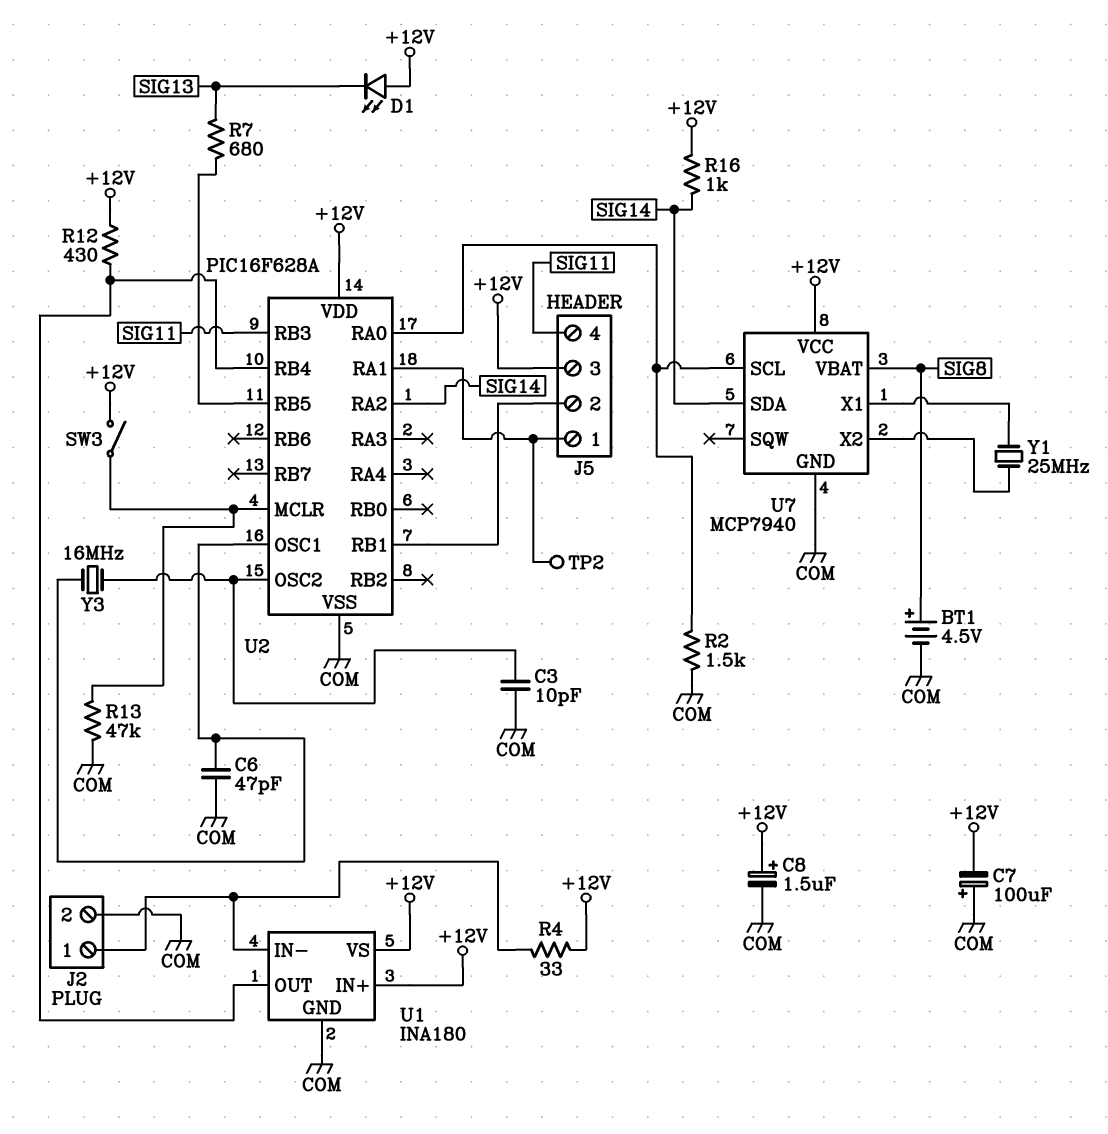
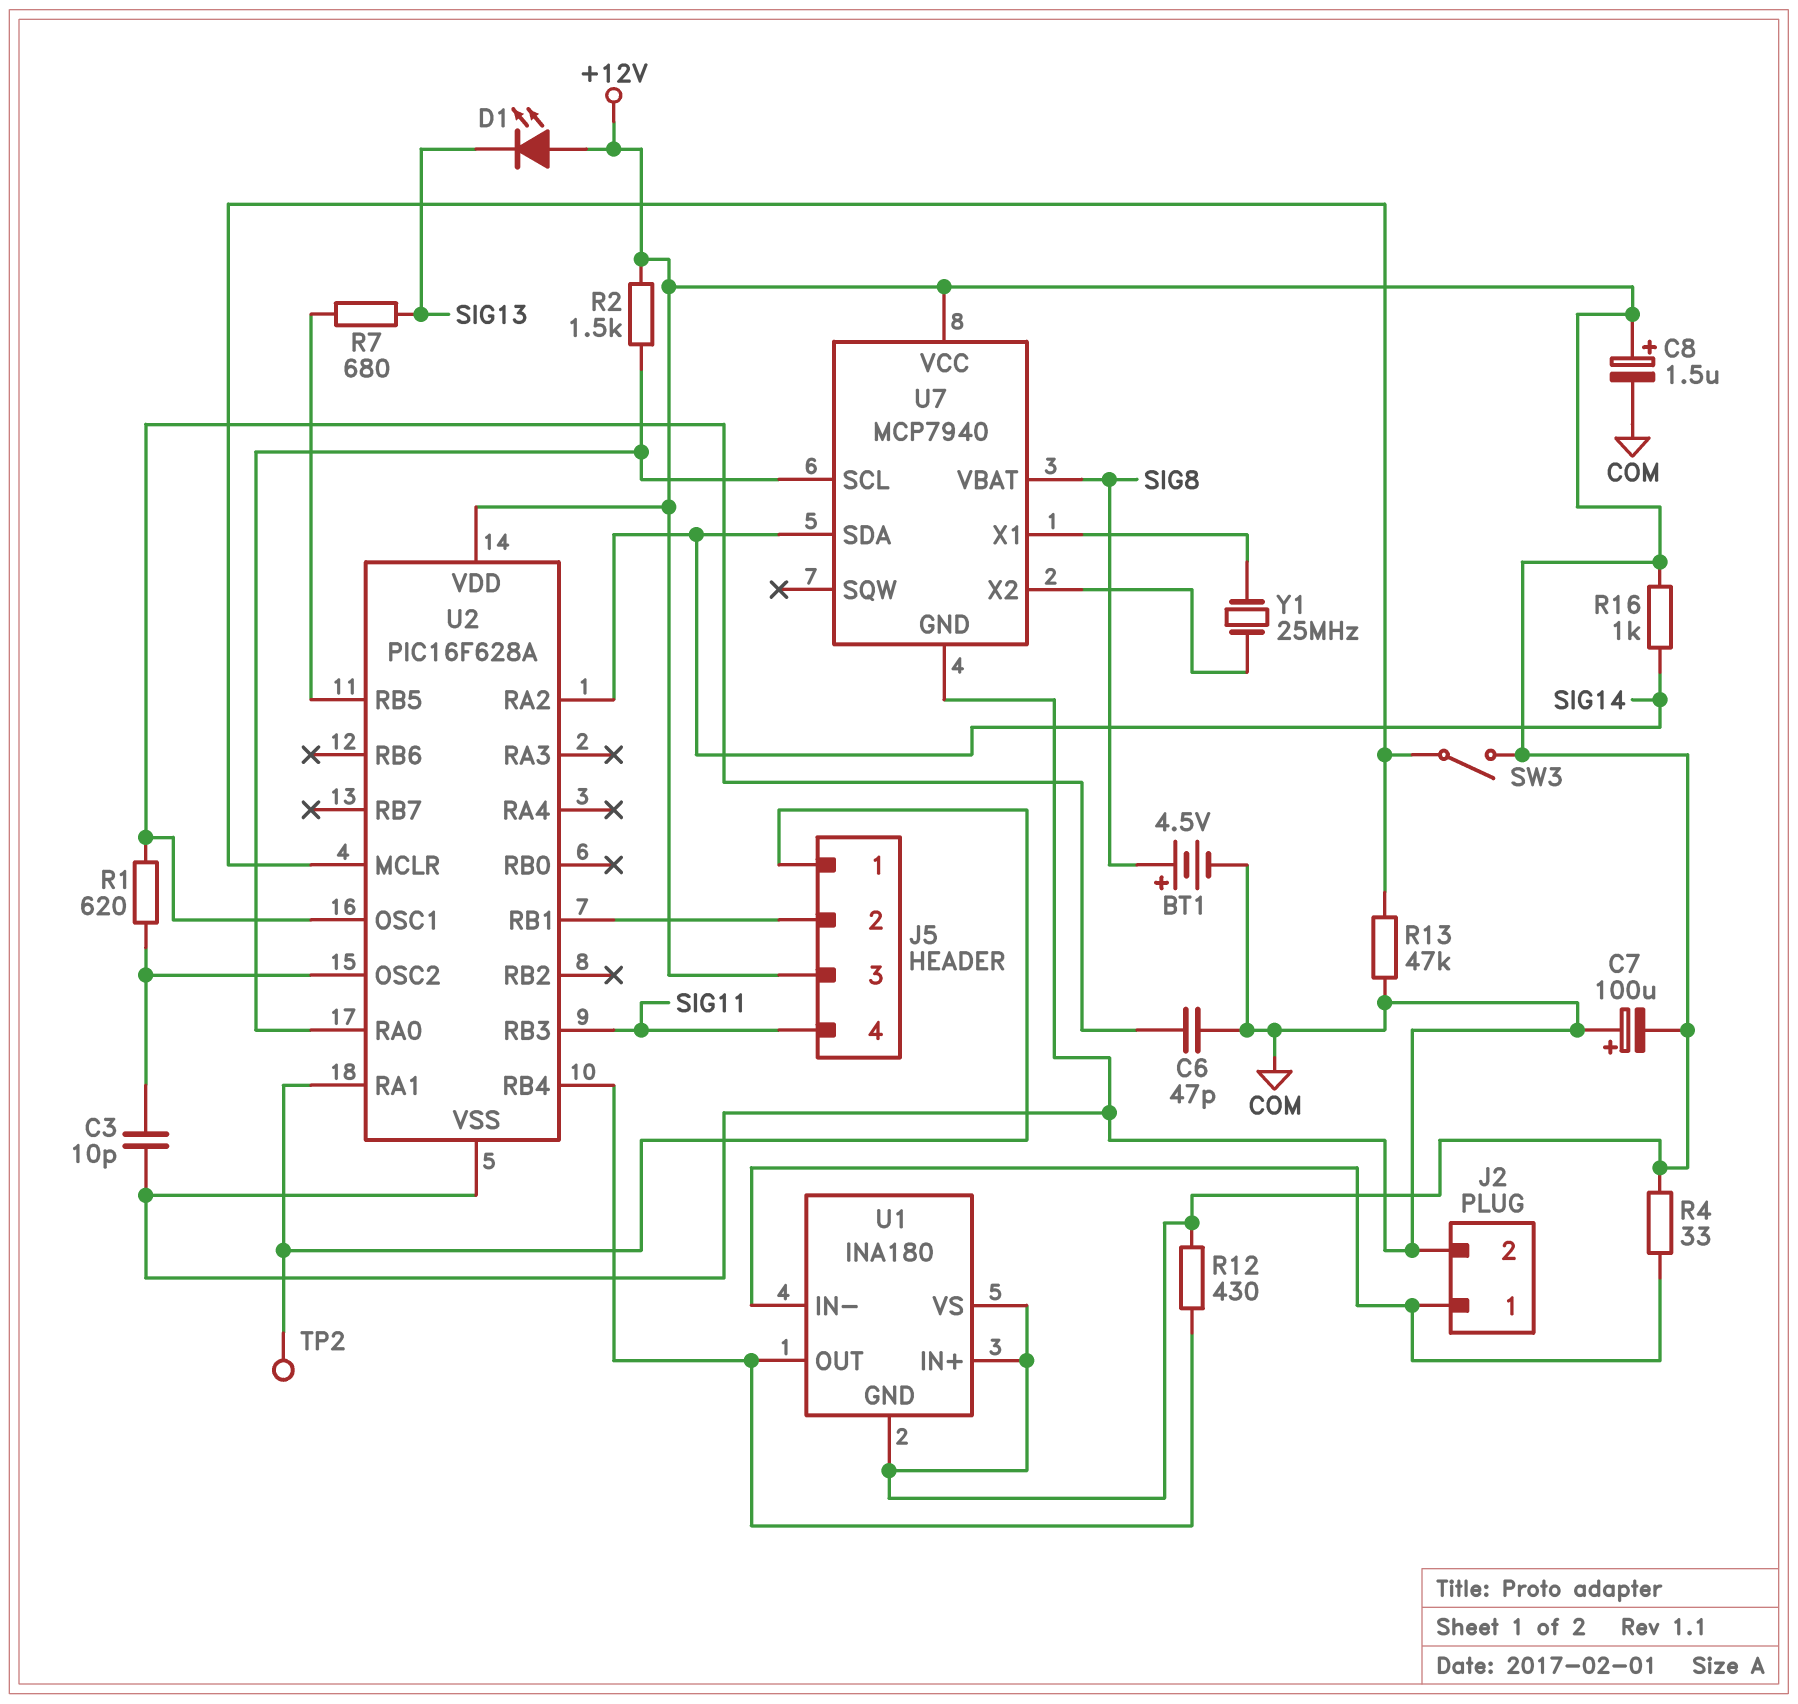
R1: none -> 620 (U2/OSC1, U2/OSC2)
R2: 1.5k (COM, U2/RA0) -> 1.5k (+12V, U2/RA0)
U1 pin GND: COM -> +12V
Y3: 16MHz (U2/OSC1, U2/OSC2) -> none

